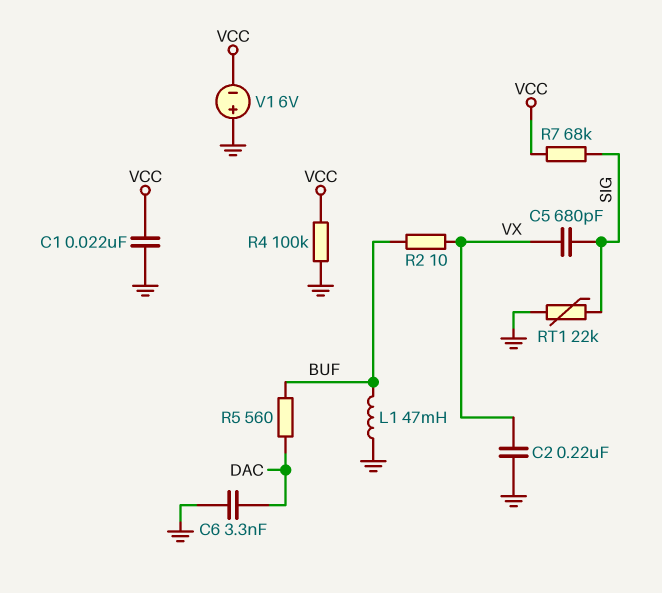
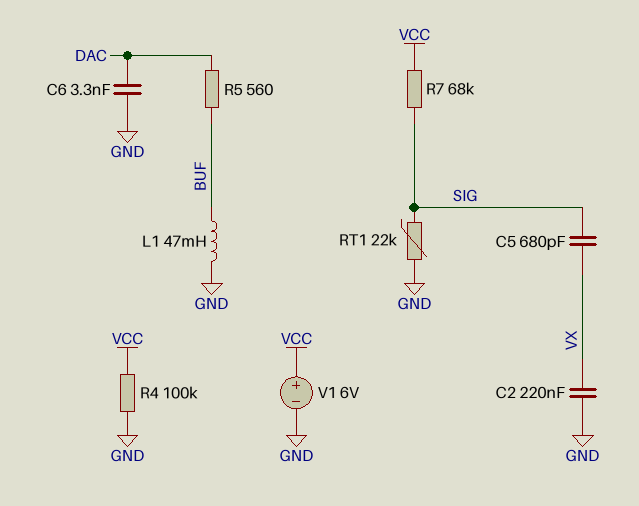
C1: 22nF (GND, VCC) -> none
R2: 10 (BUF, VX) -> none
V1: 6V (plus GND, minus VCC) -> 6V (plus VCC, minus GND)

